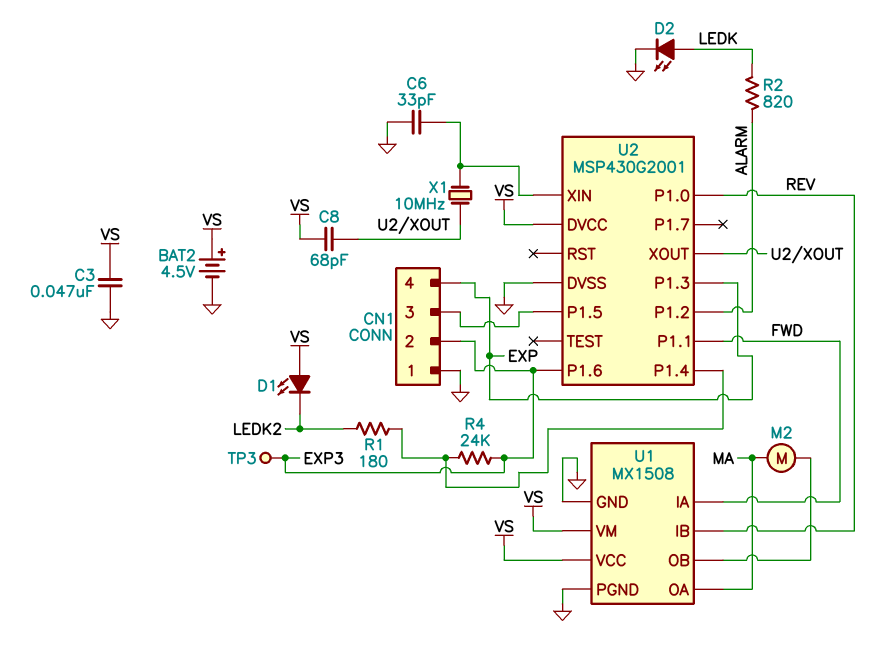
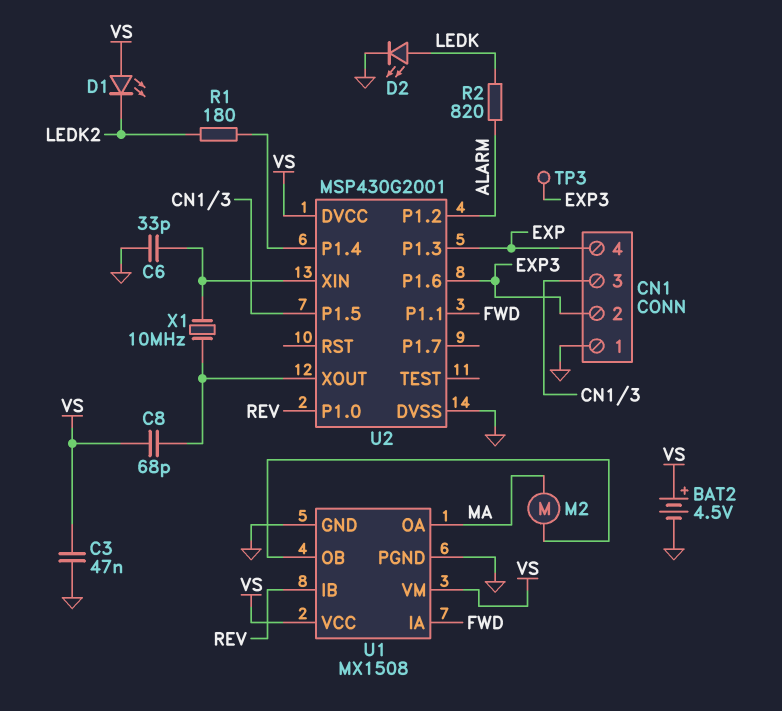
R4: 24k (EXP3, U2/P1.4) -> none

